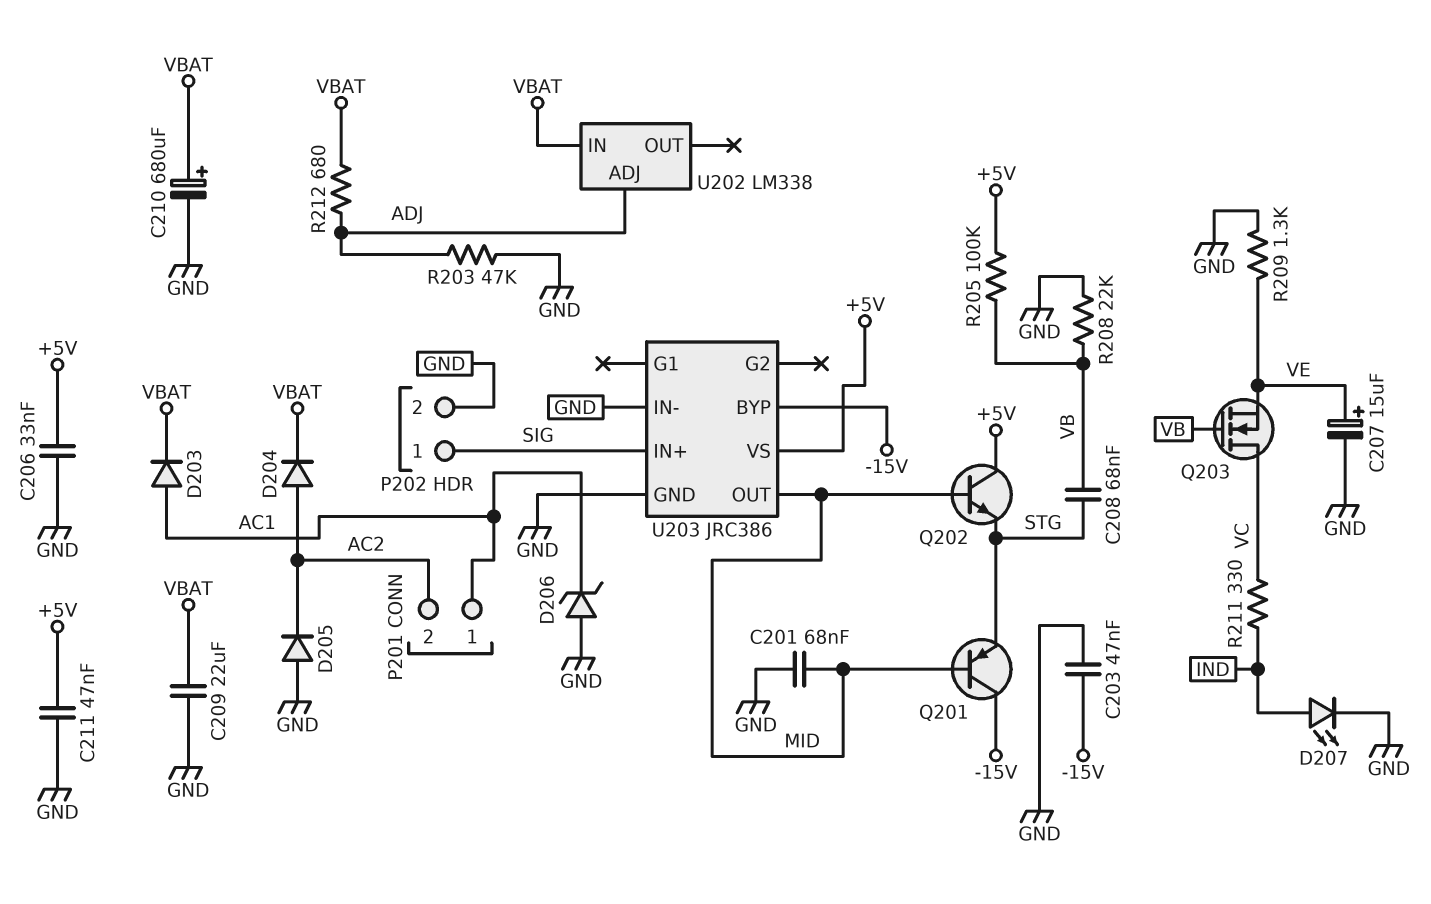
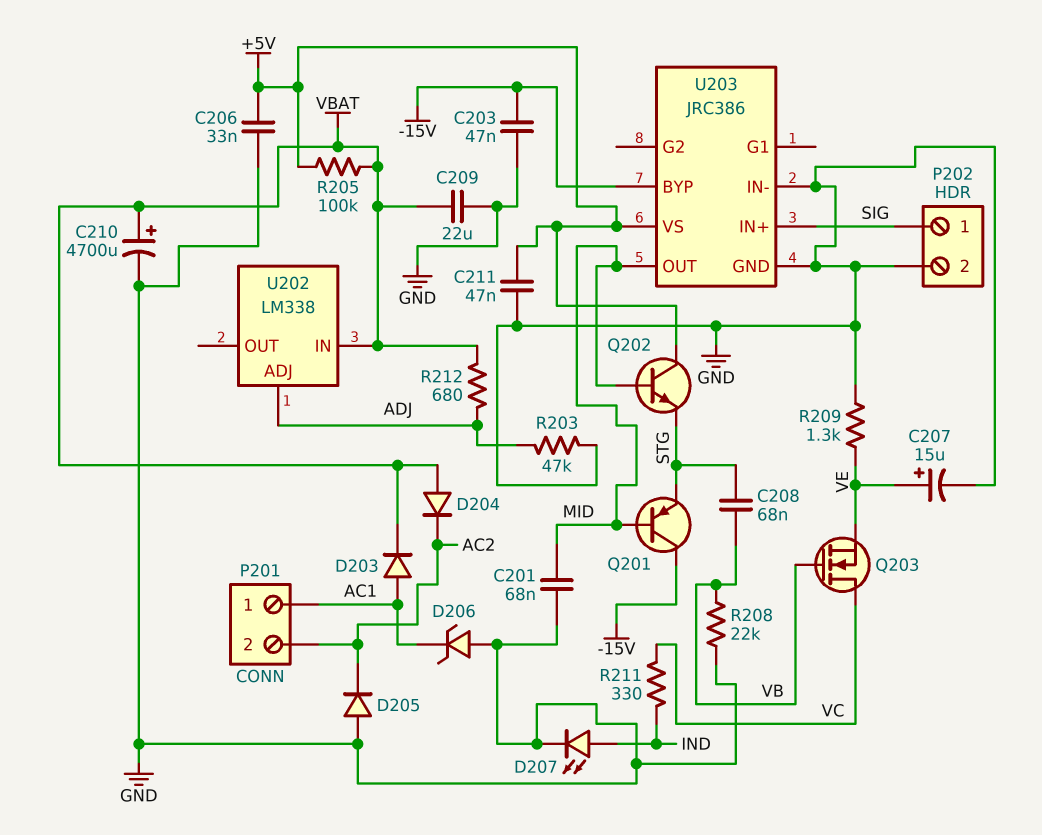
C210: 680uF (plus VBAT, minus GND) -> 4700uF (plus VBAT, minus GND)
D204: diode (A AC2, K VBAT) -> diode (A VBAT, K AC2)
R205: 100k (+5V, VB) -> 100k (+5V, VBAT)

